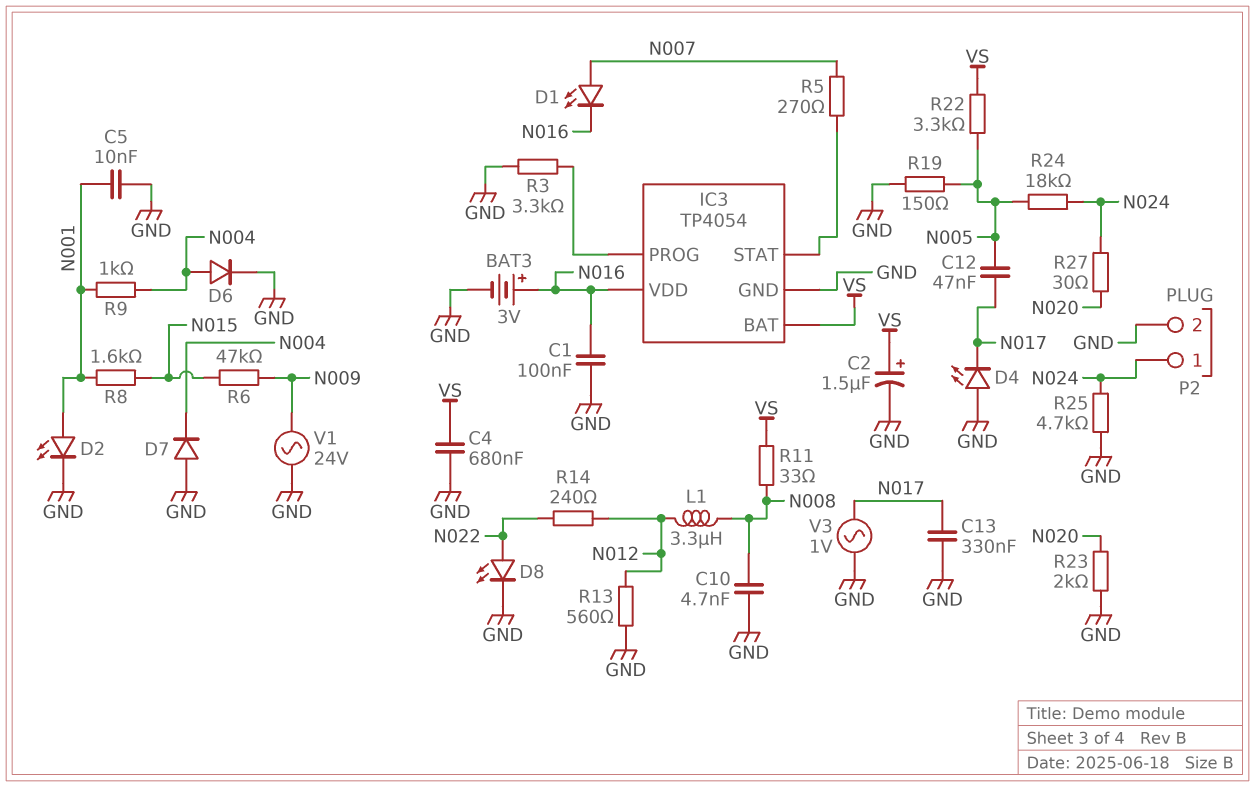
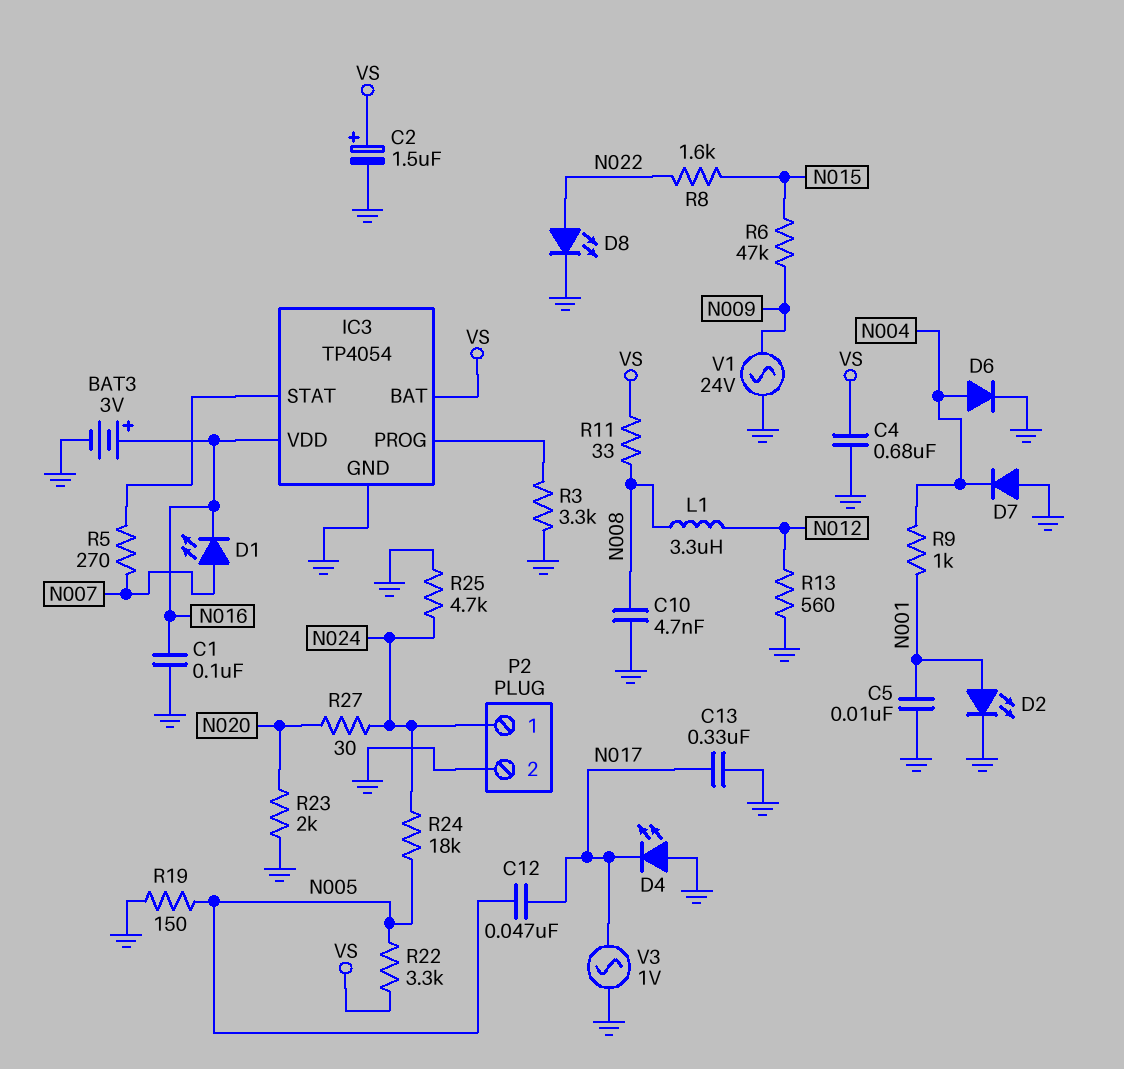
R8: 1.6k (N001, N015) -> 1.6k (N015, N022)
R14: 240 (N012, N022) -> none

